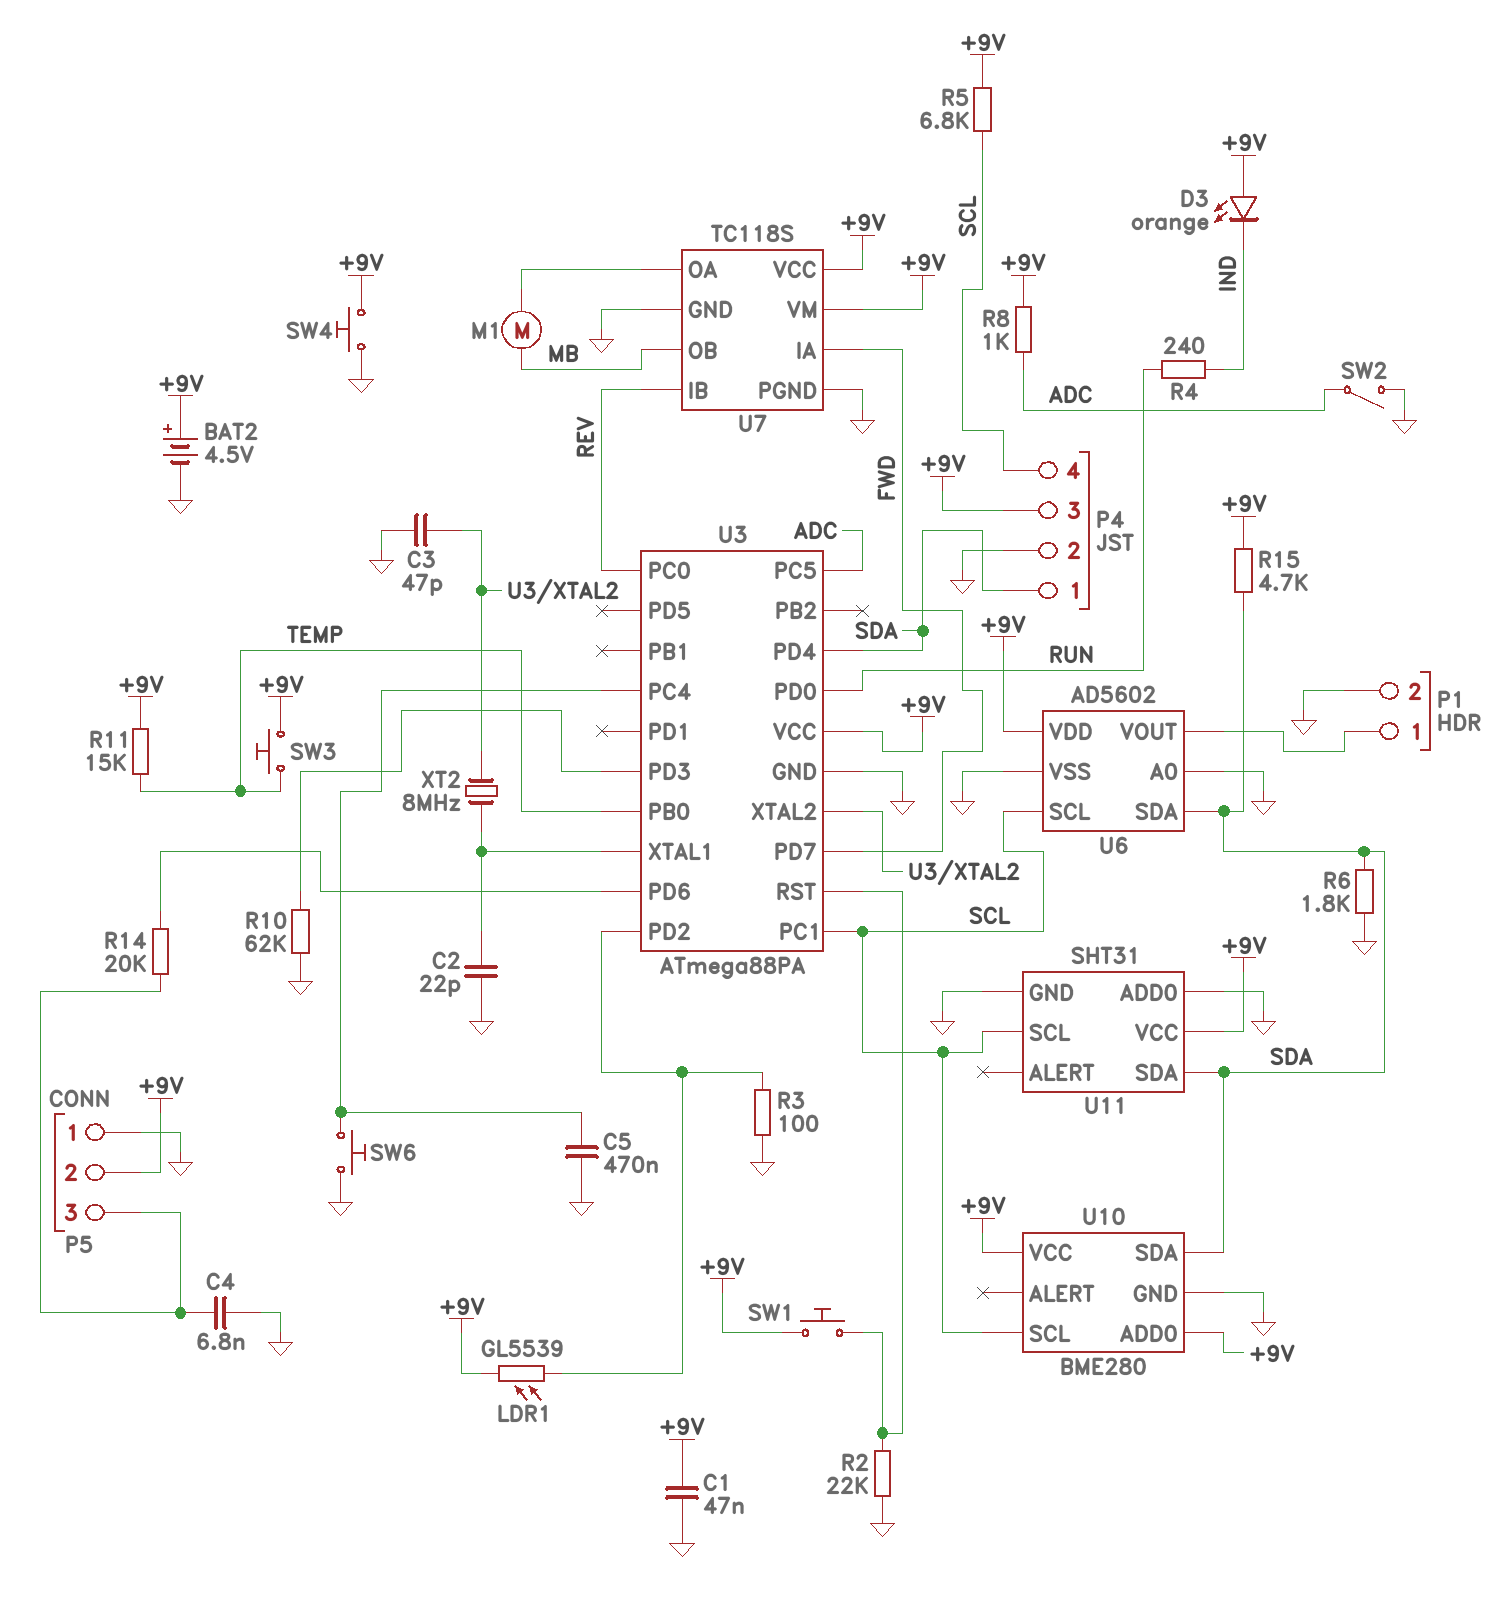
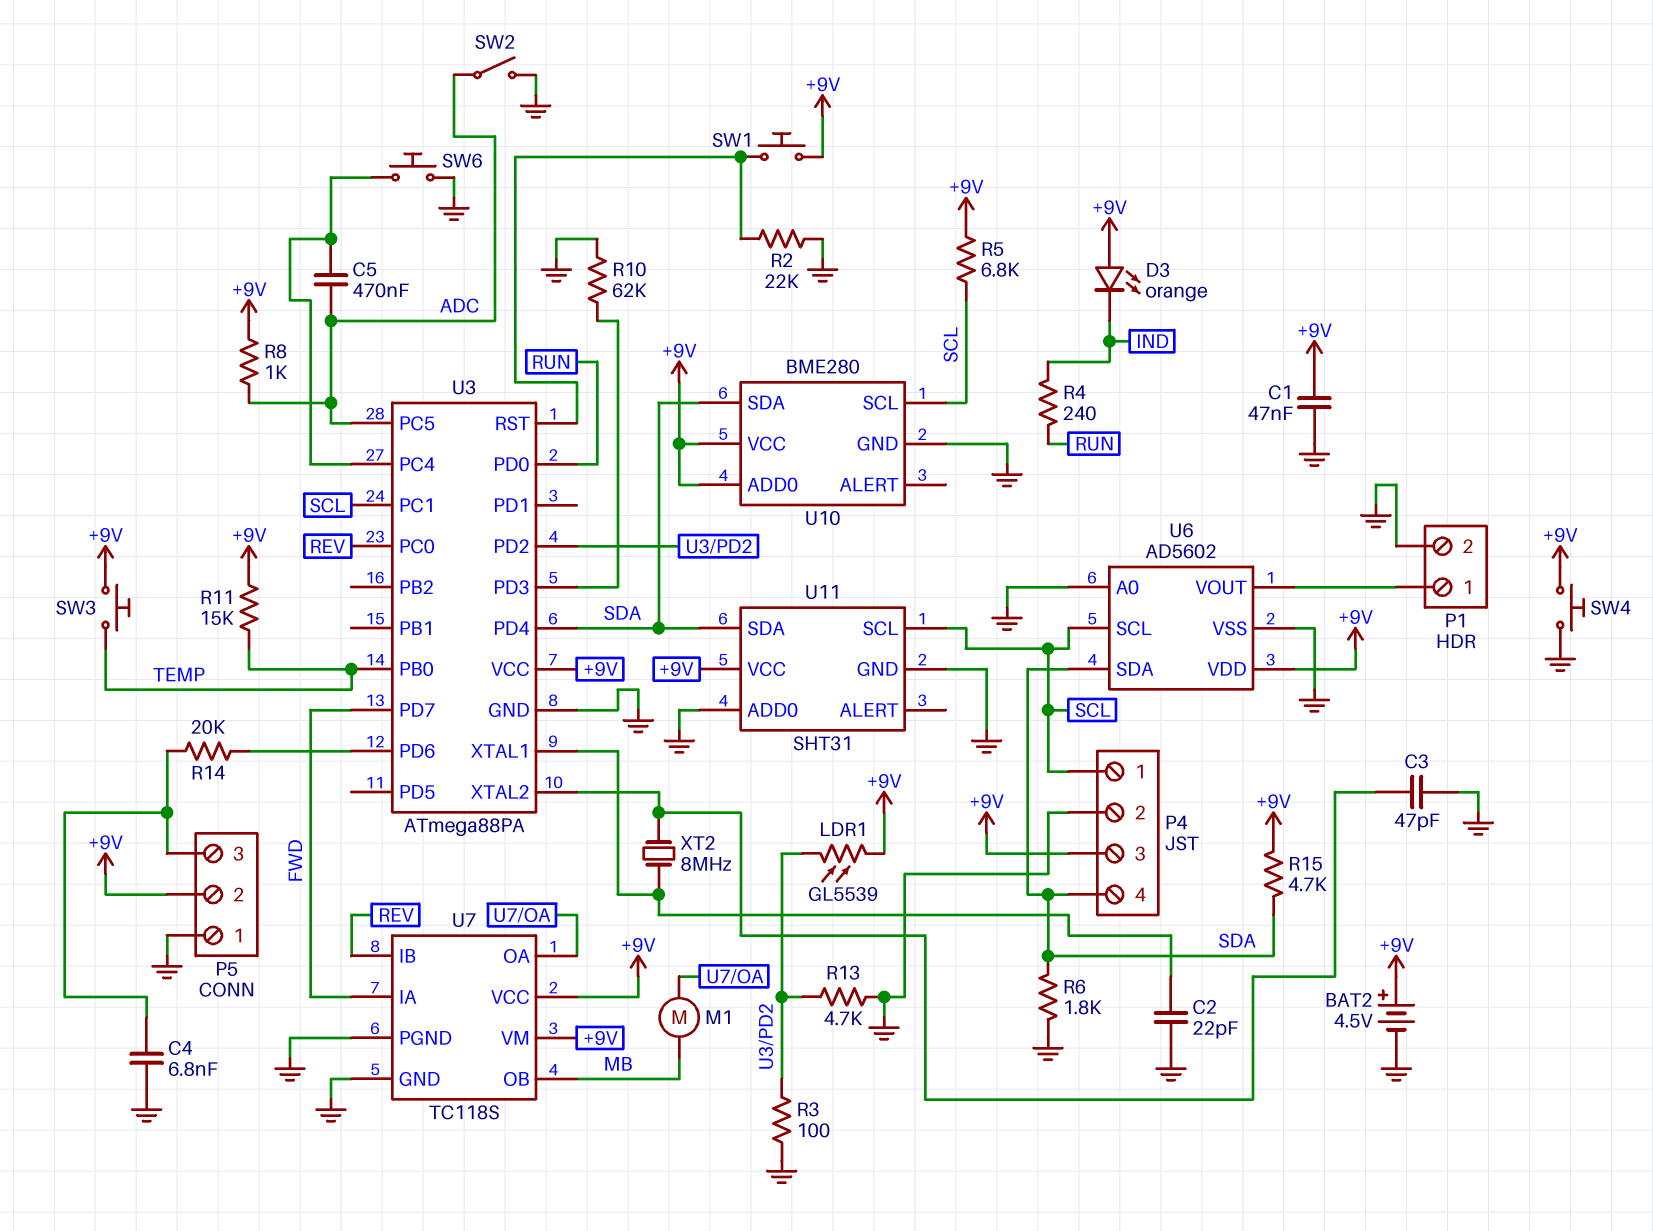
C5: 470nF (GND, U3/PC4) -> 470nF (ADC, U3/PC4)
P4 pin 1: SDA -> SCL
P4 pin 4: SCL -> SDA
R13: none -> 4.7k (GND, U3/PD2)

